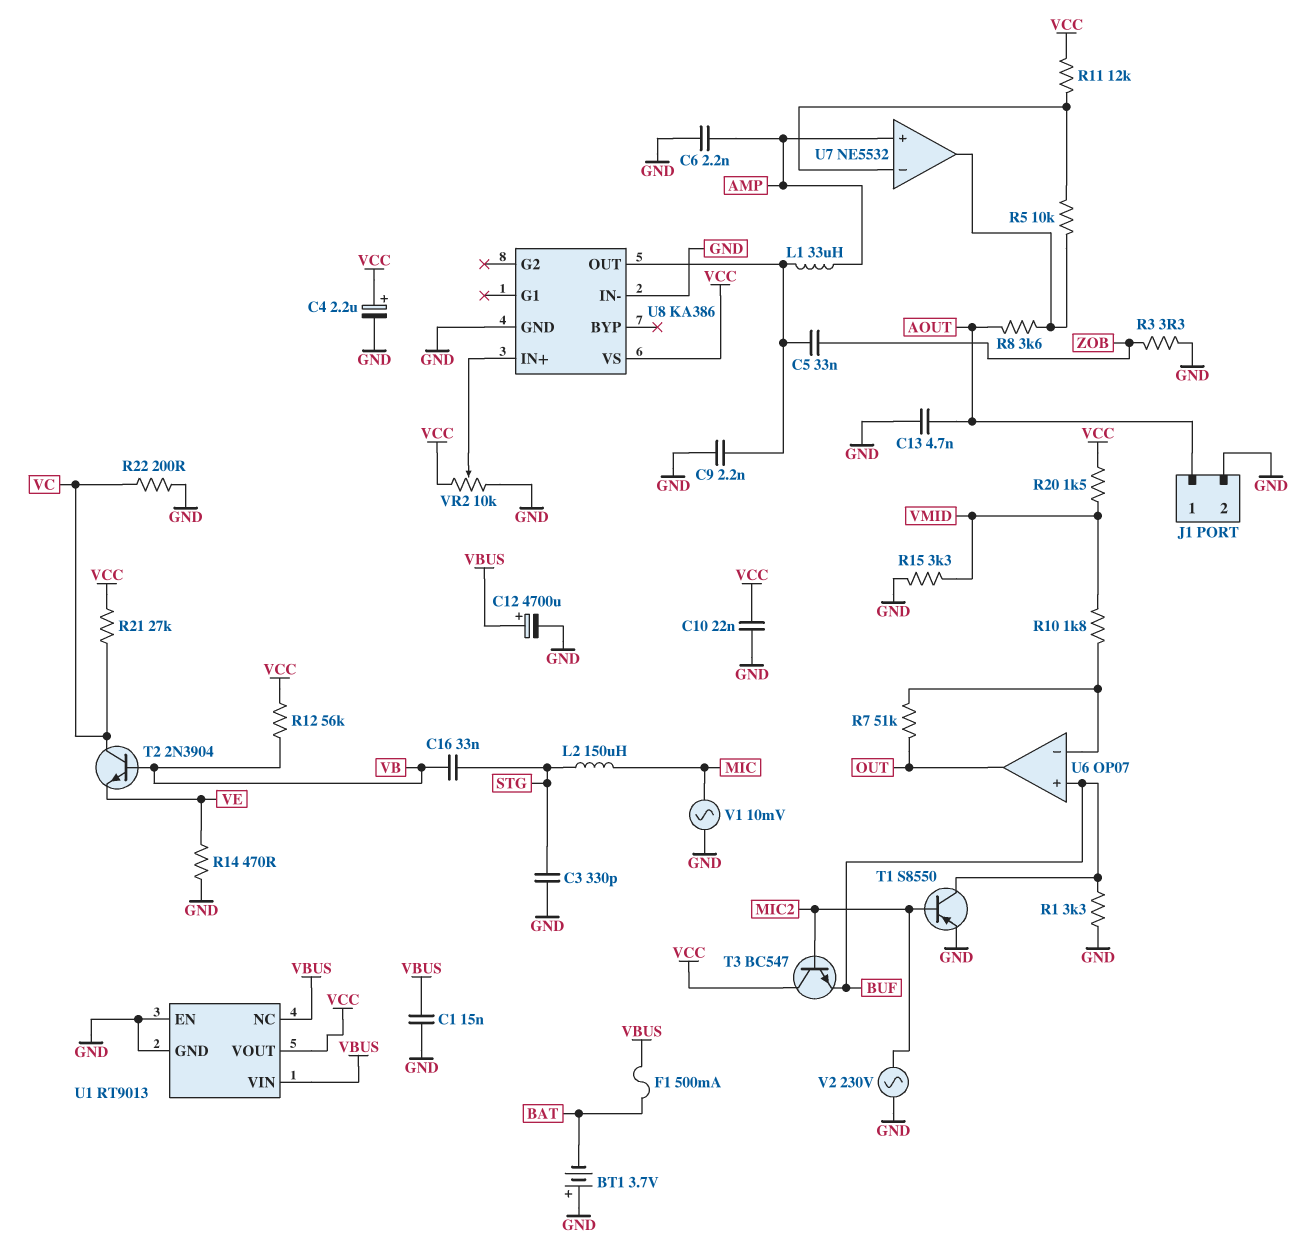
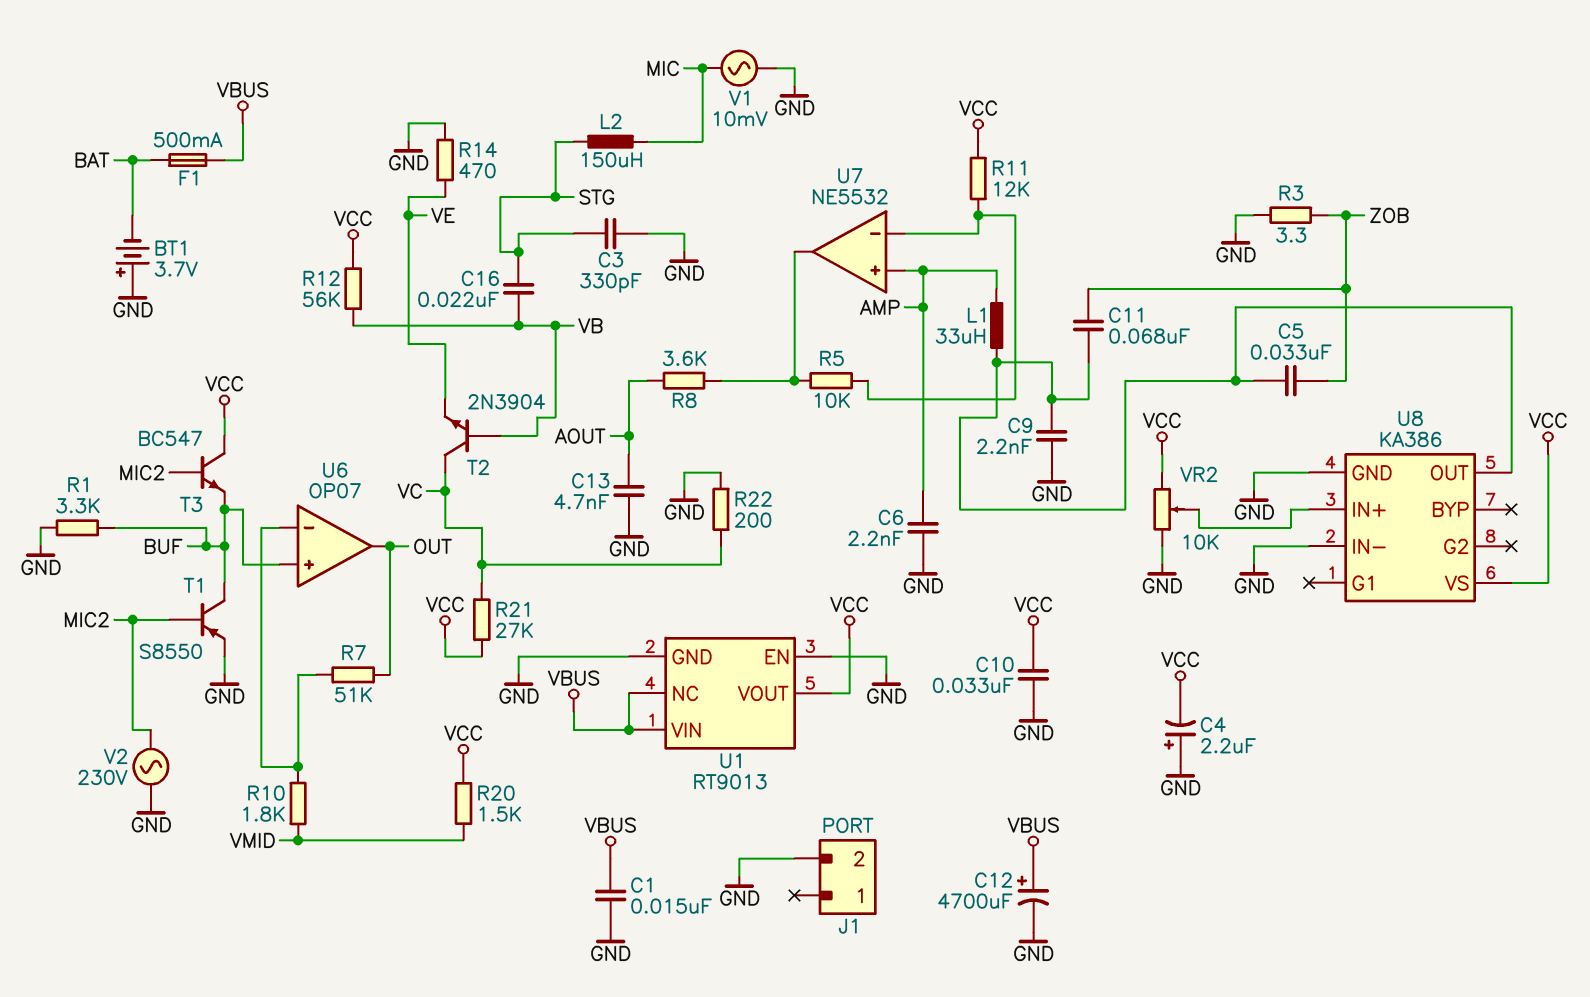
C4: 2.2uF (plus VCC, minus GND) -> 2.2uF (plus GND, minus VCC)
C10: 22nF (GND, VCC) -> 33nF (GND, VCC)
C11: none -> 68nF (U8/OUT, ZOB)
C16: 33nF (STG, VB) -> 22nF (STG, VB)
J1 pin 1: AOUT -> none
R15: 3.3k (GND, VMID) -> none

